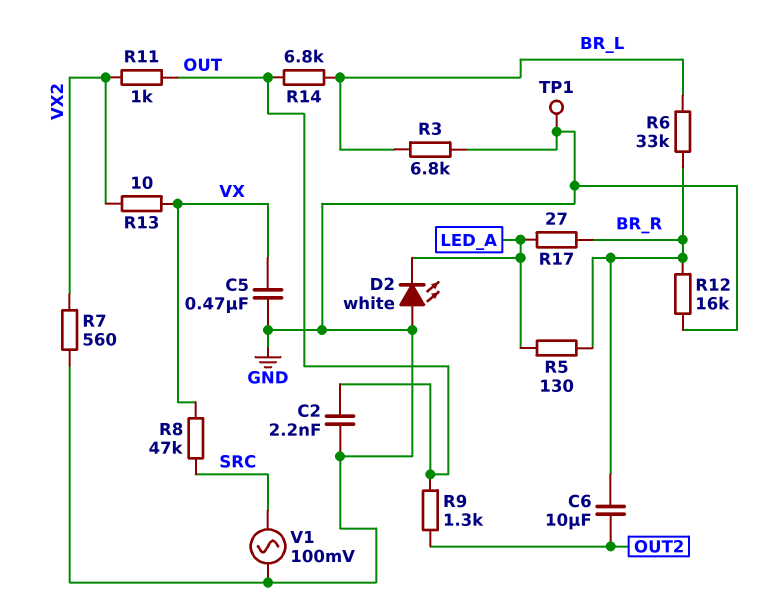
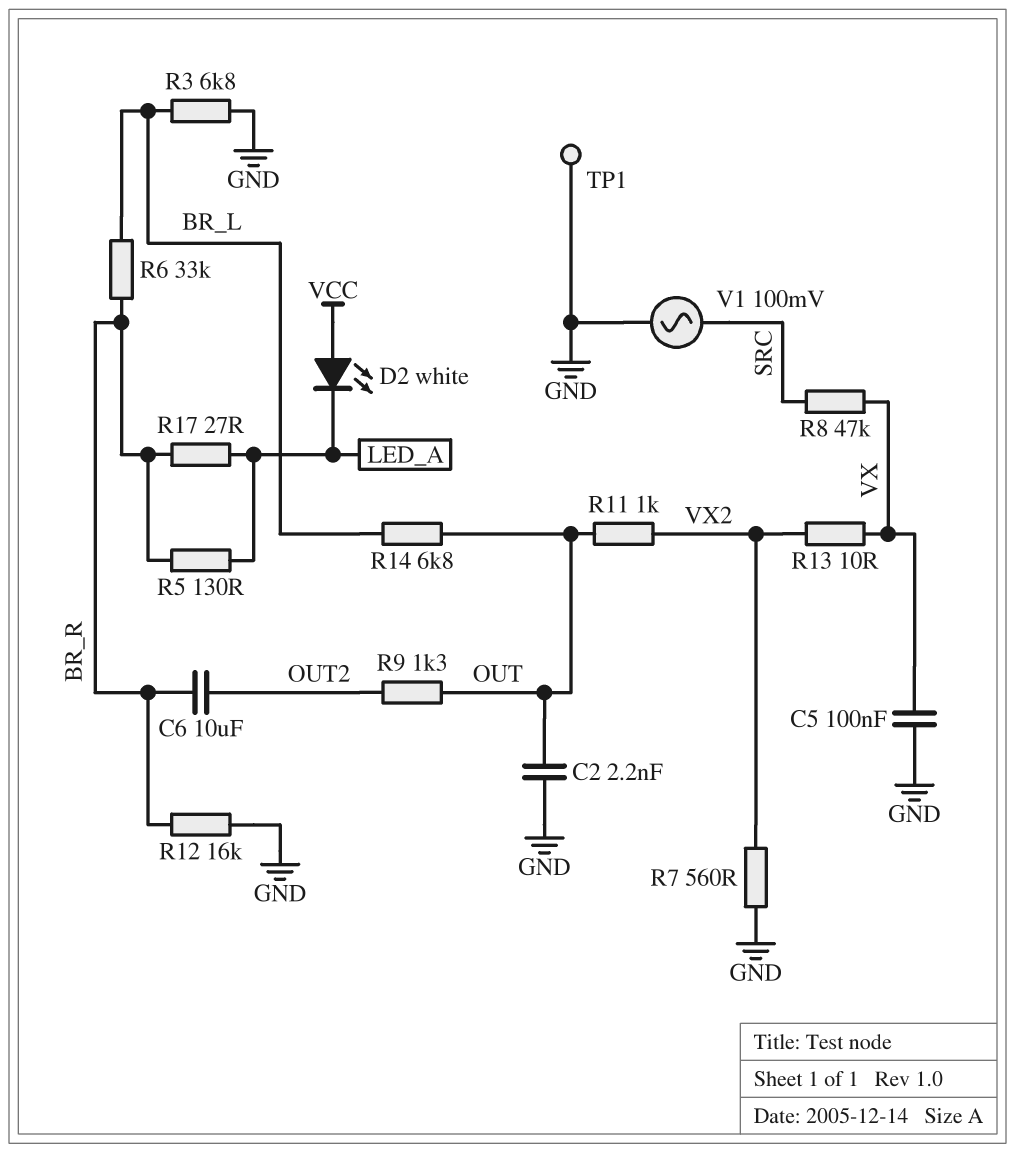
C5: 470nF (GND, VX) -> 100nF (GND, VX)
D2: LED white (A GND, K LED_A) -> LED white (A VCC, K LED_A)

